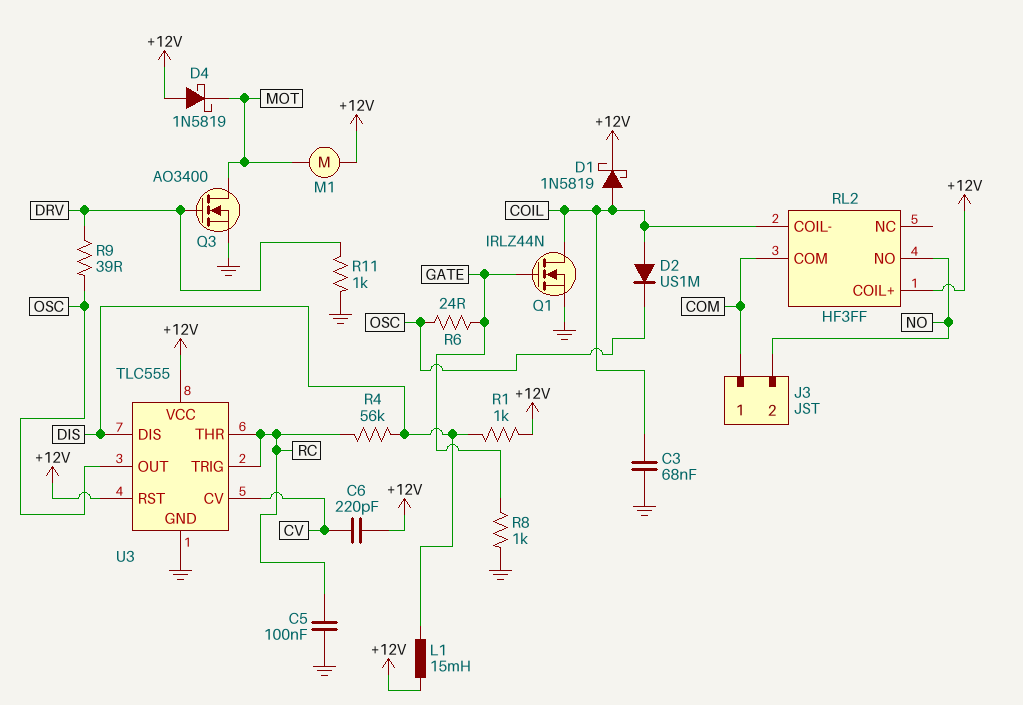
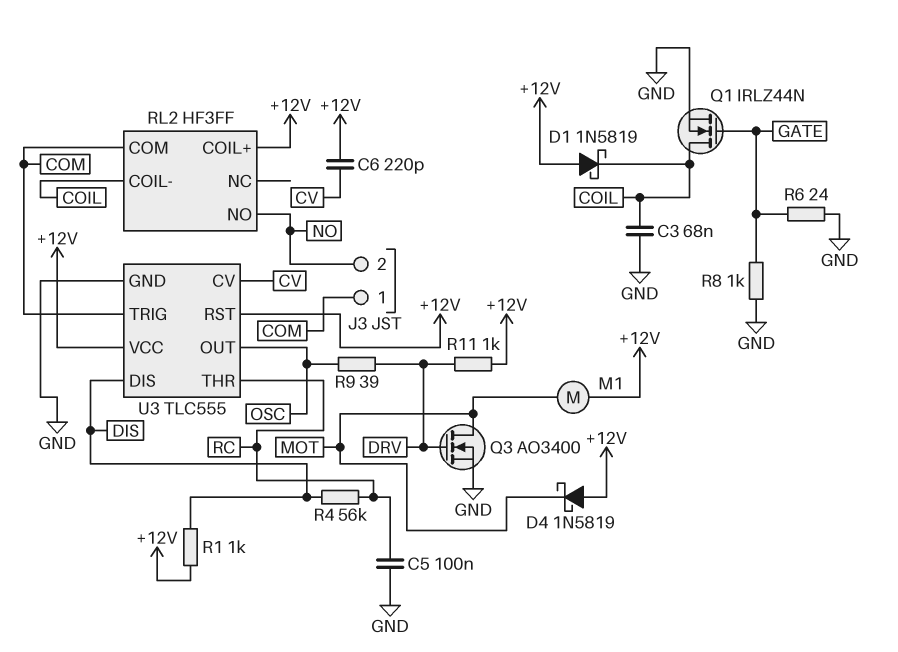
D1: schottky 1N5819 (A COIL, K +12V) -> schottky 1N5819 (A +12V, K COIL)
D2: diode US1M (A COIL, K OSC) -> none
L1: 15mH (+12V, DIS) -> none
R6: 24 (GATE, OSC) -> 24 (GATE, GND)
R11: 1k (DRV, GND) -> 1k (+12V, DRV)
U3 pin TRIG: RC -> COM

